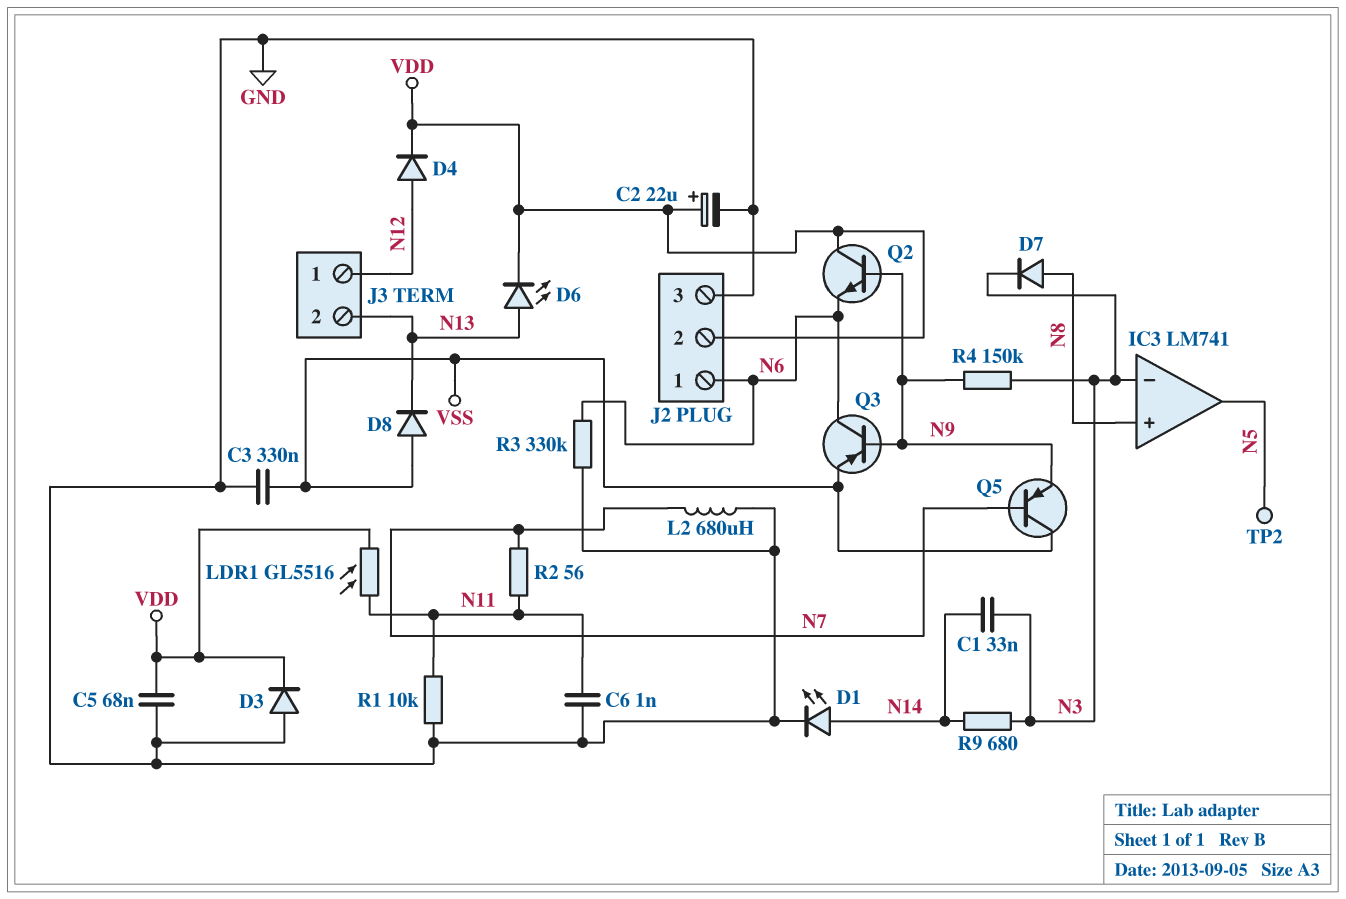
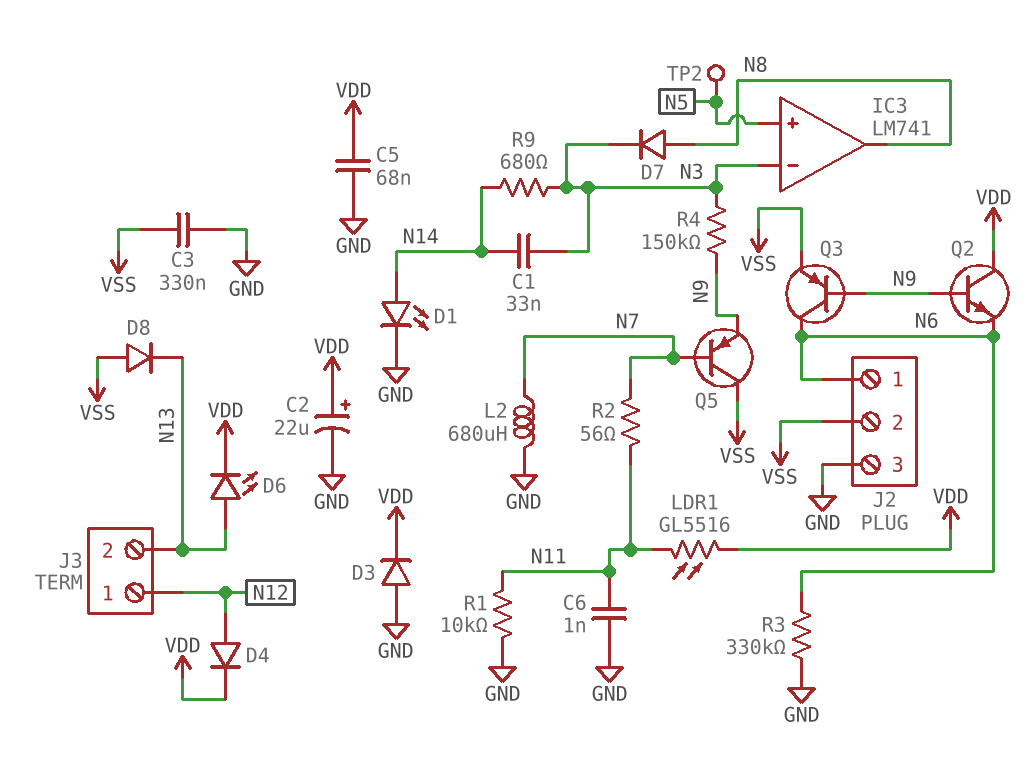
IC3 pin in+: N8 -> N5
IC3 pin out: N5 -> N8
J2 pin 2: VDD -> VSS

